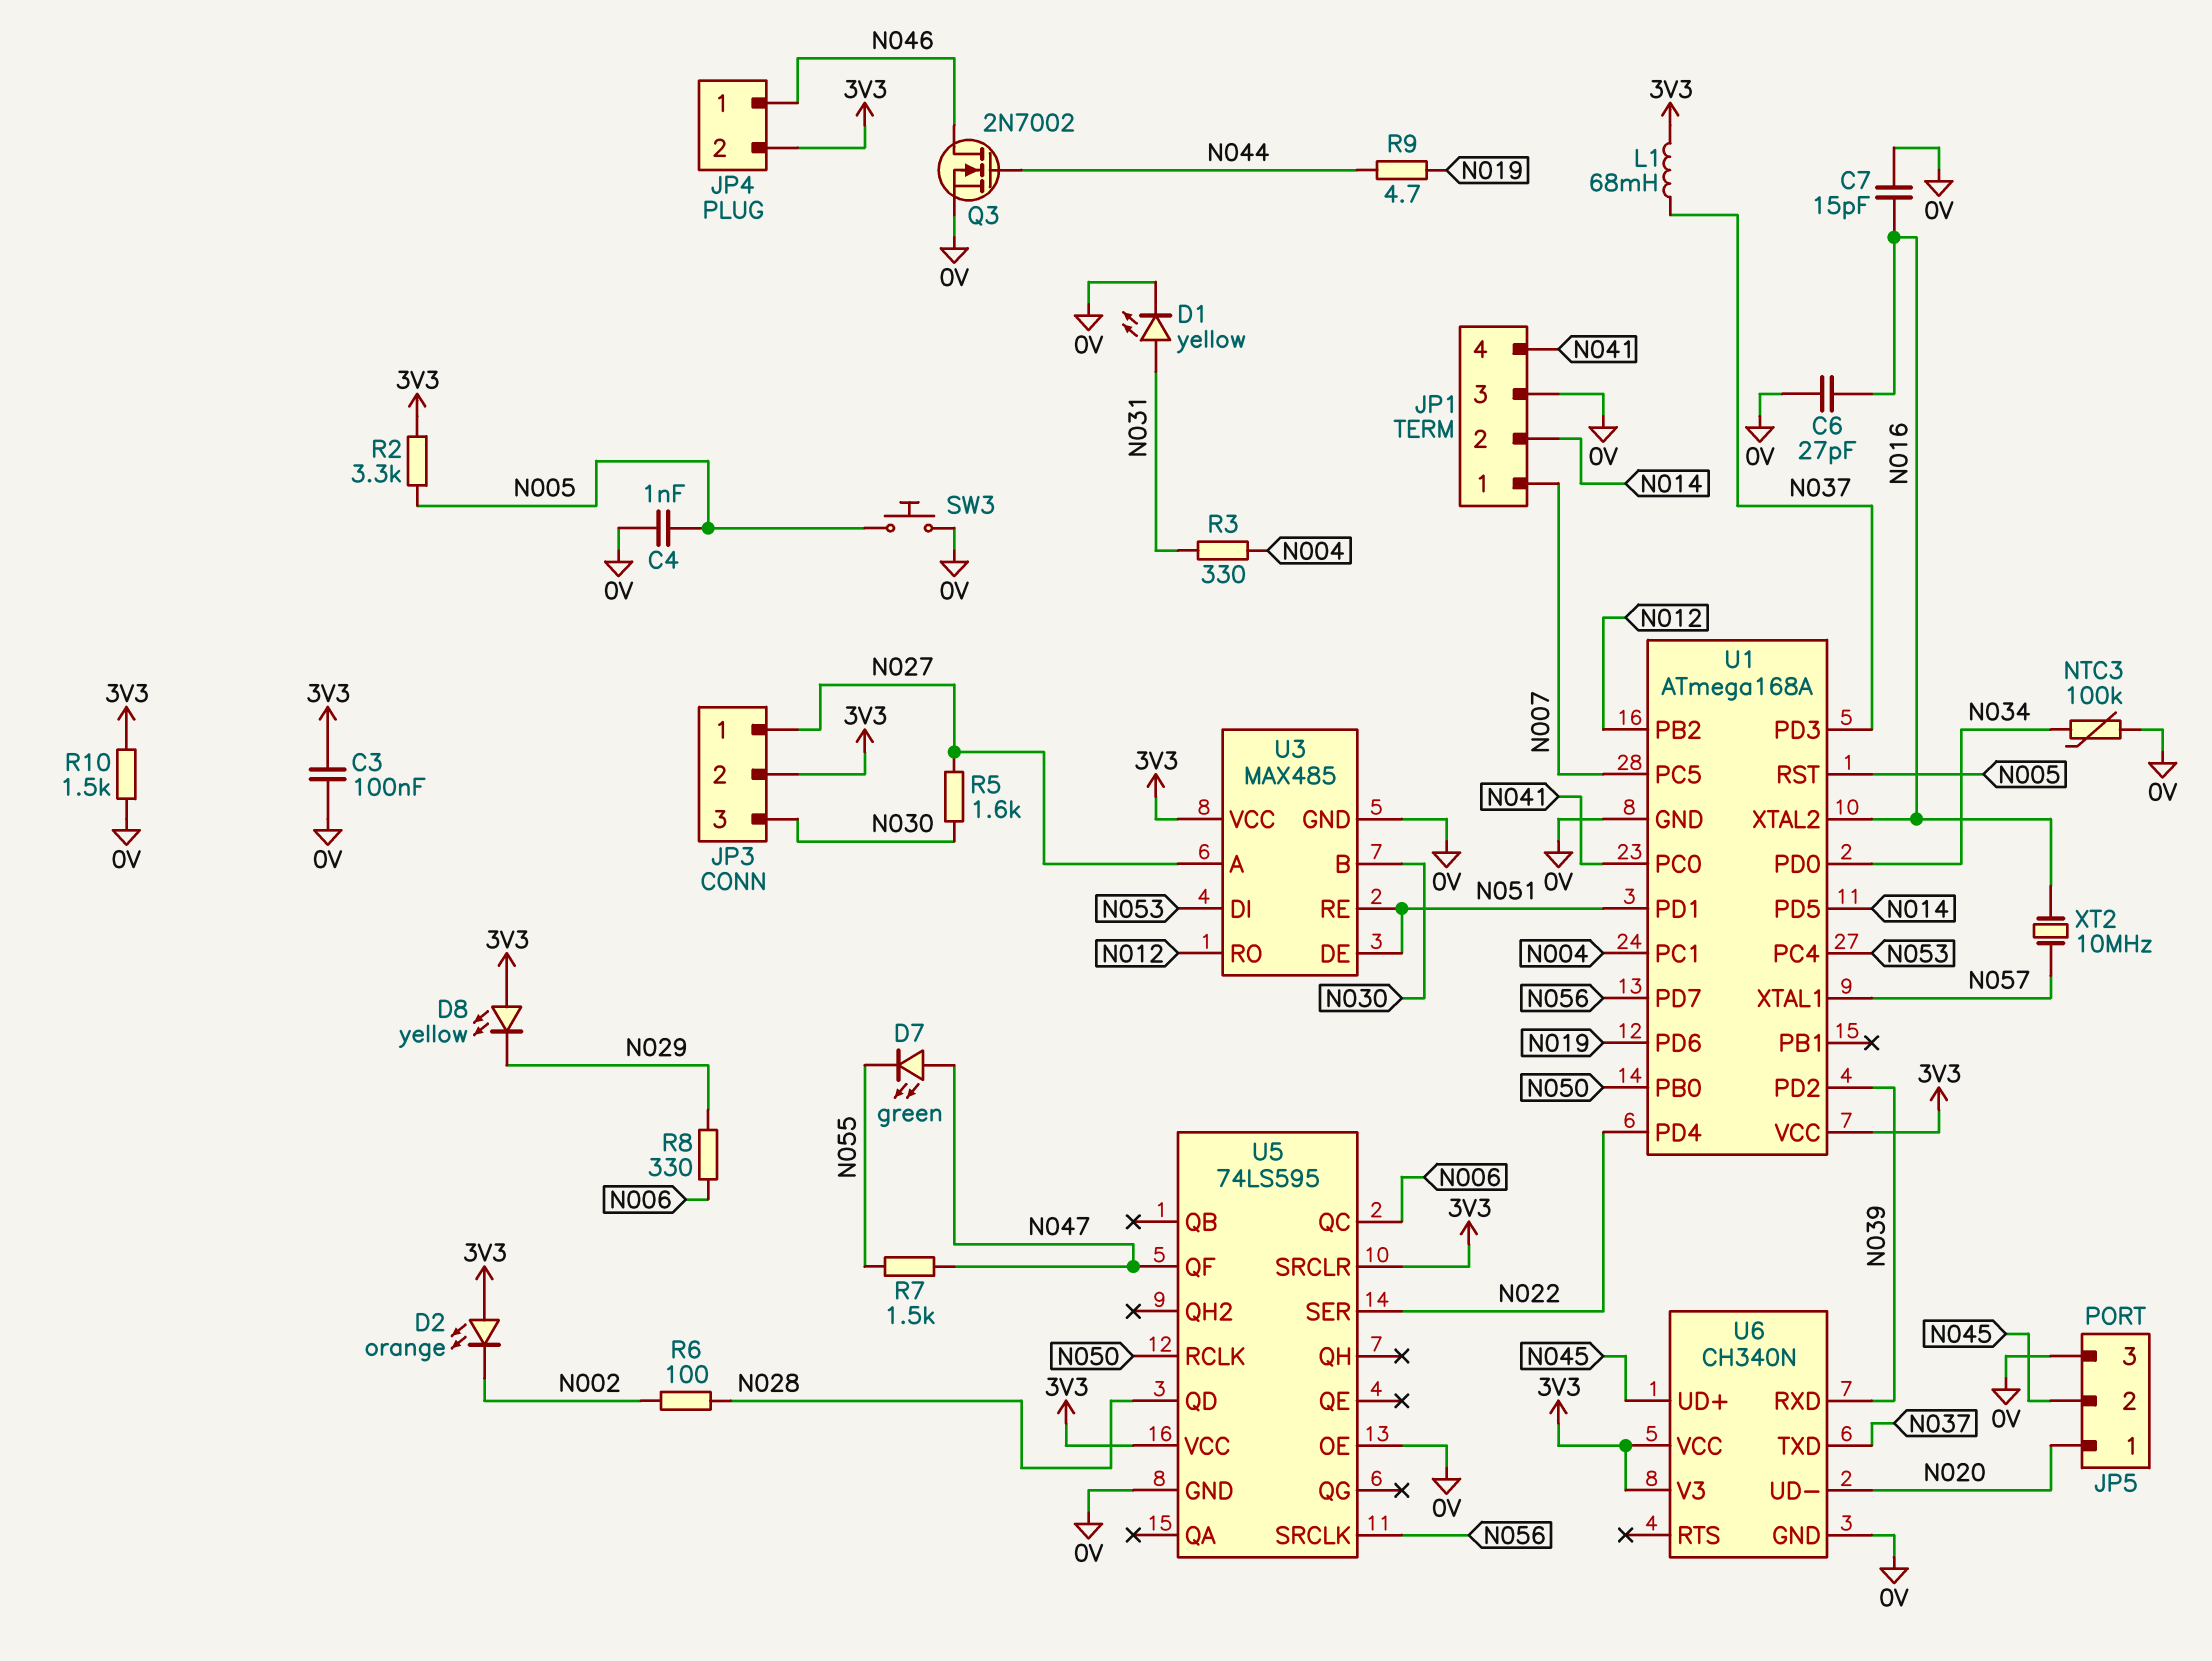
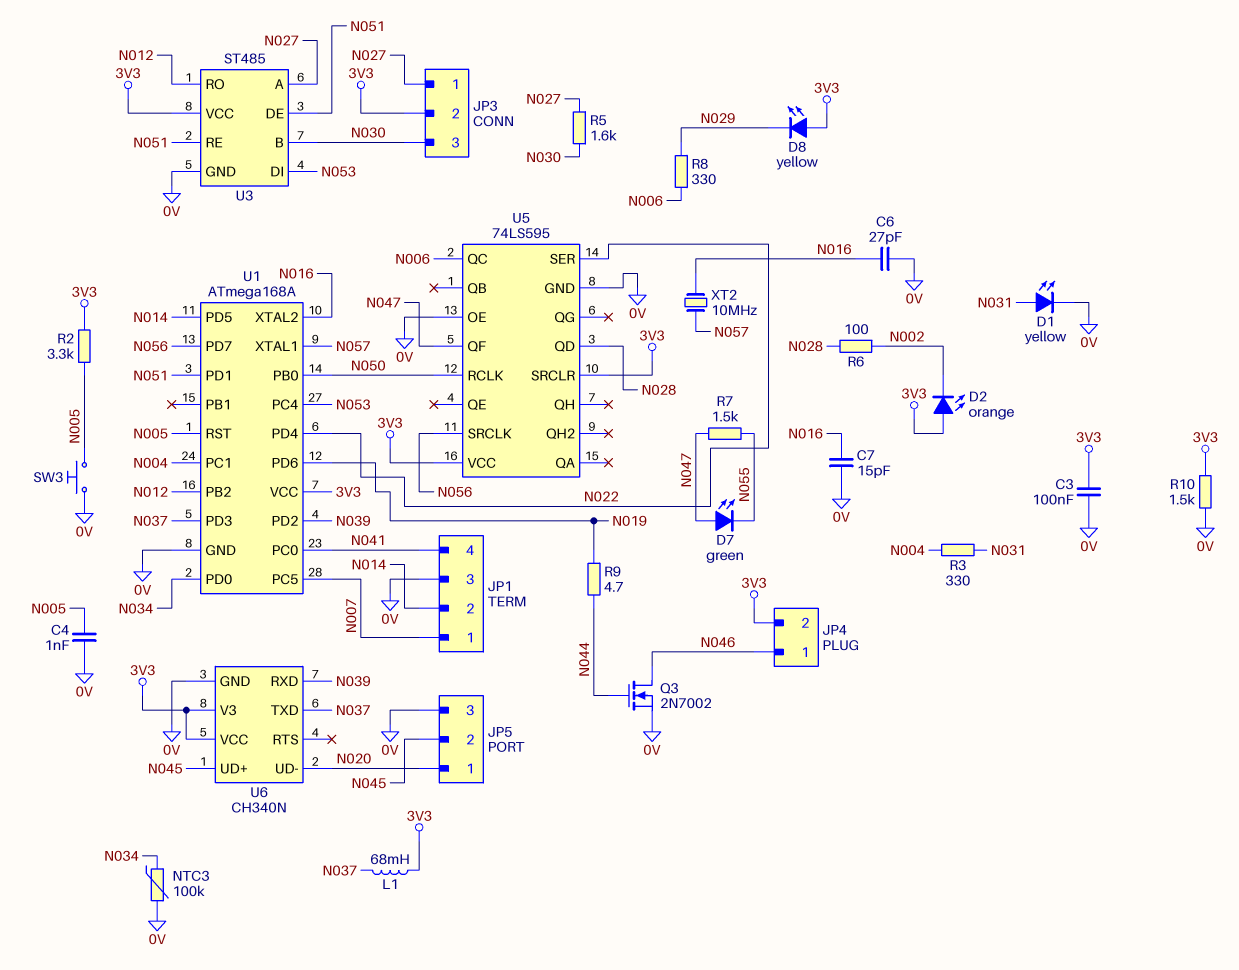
U3: MAX485 -> ST485

